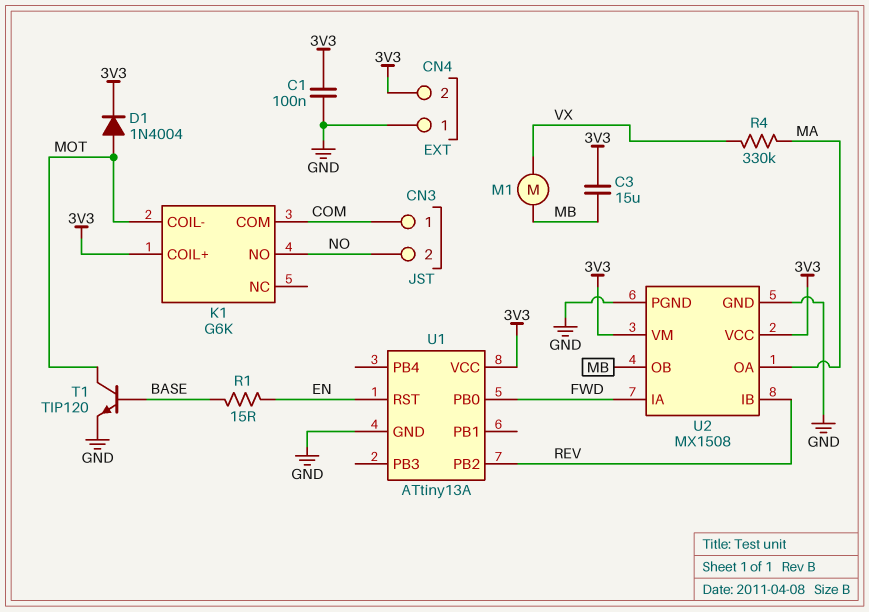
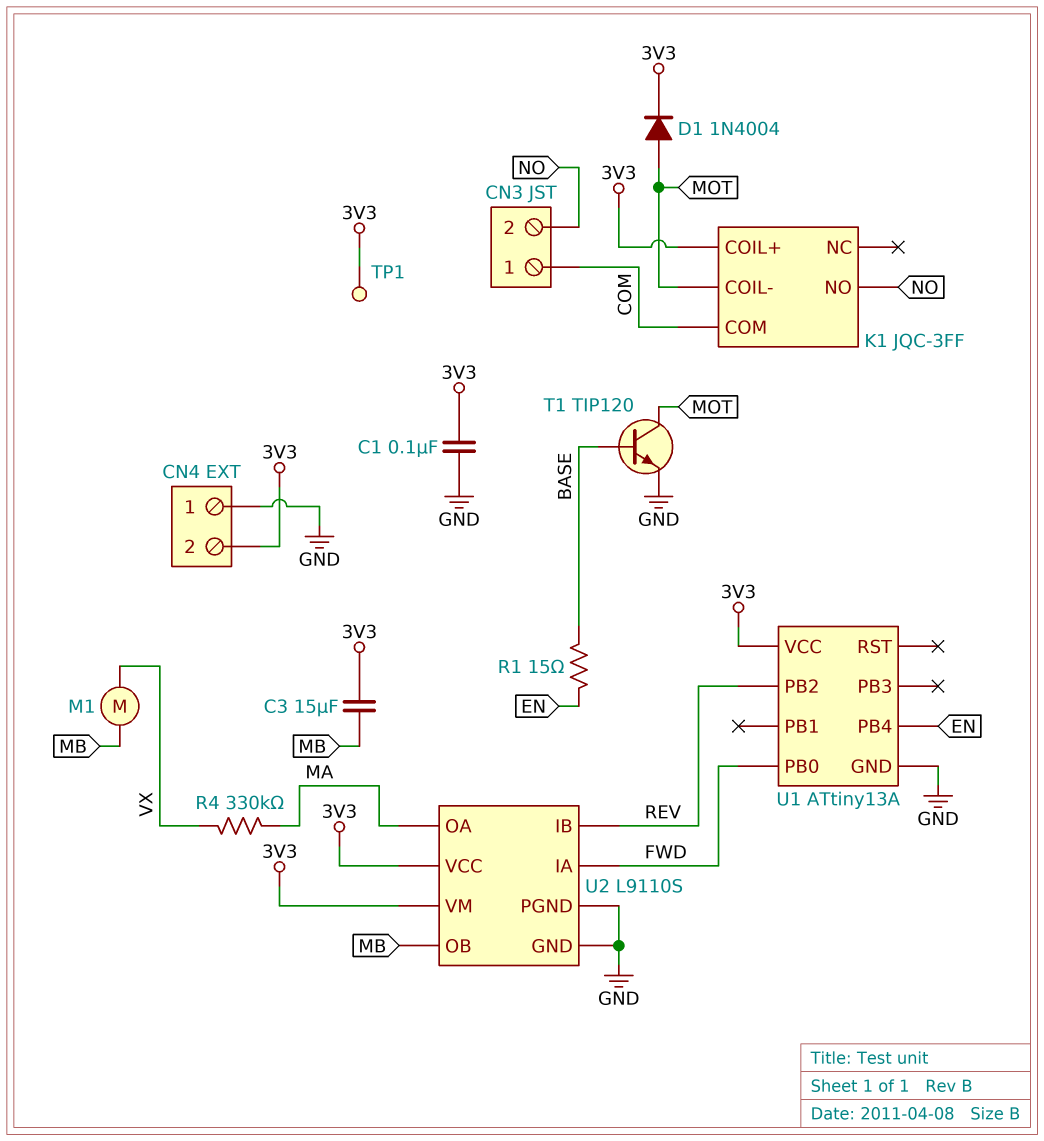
K1: G6K -> JQC-3FF
TP1: none -> test point (3V3)
U1 pin PB4: none -> EN
U1 pin RST: EN -> none
U2: MX1508 -> L9110S

